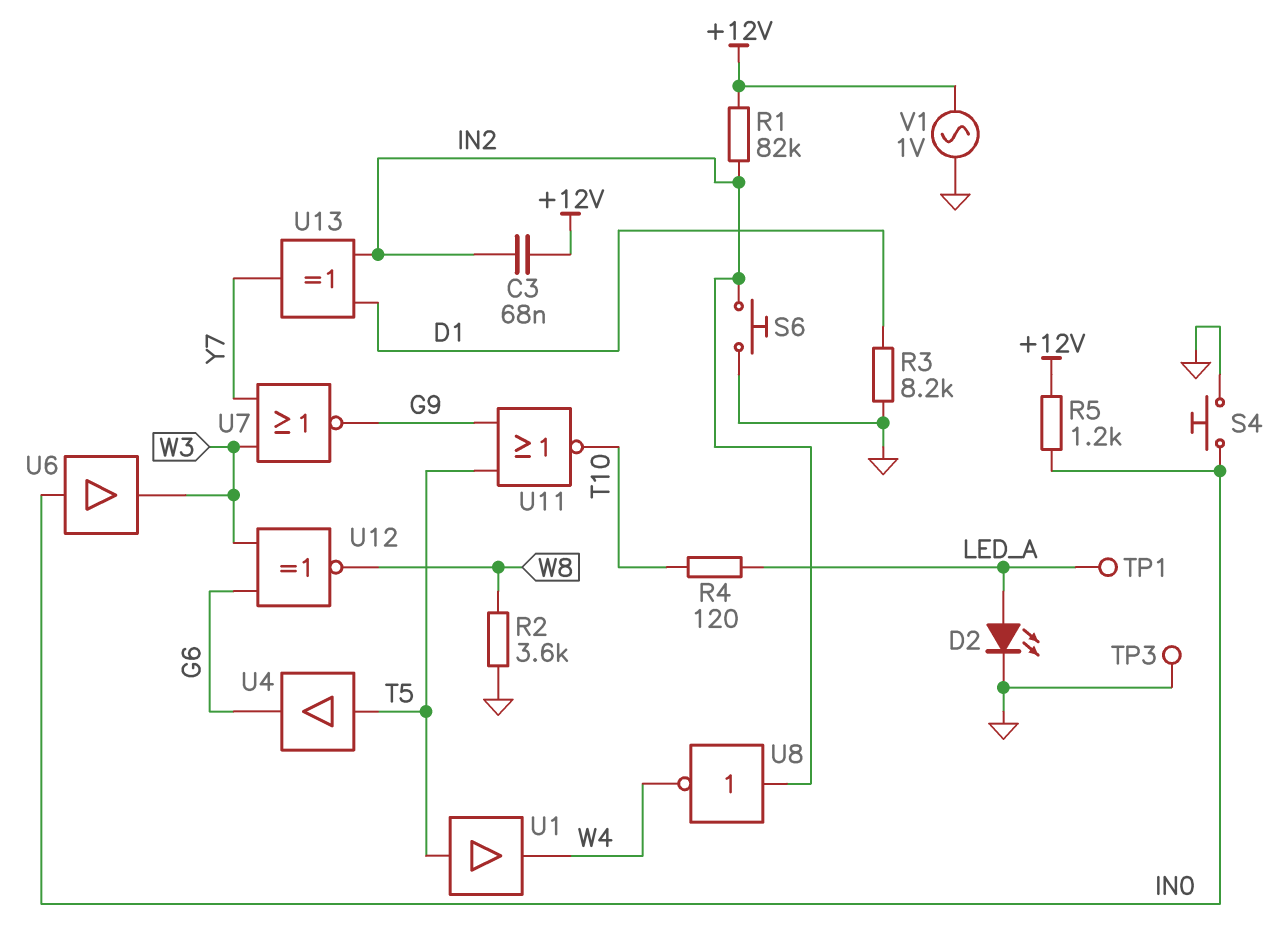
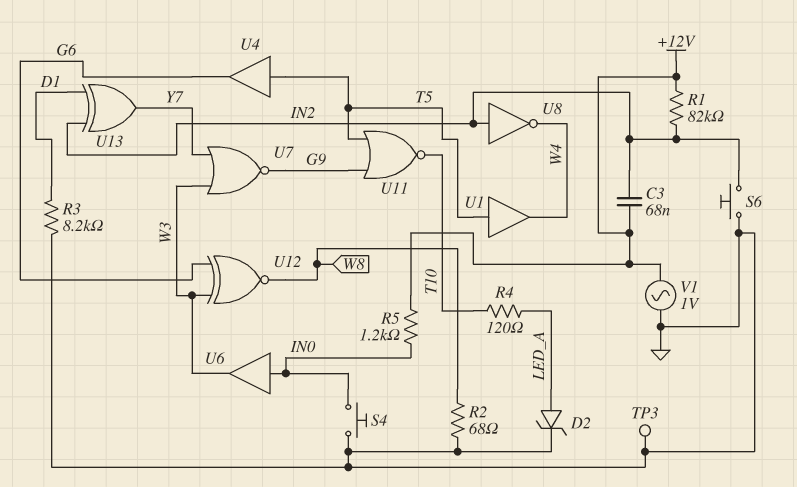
D2: LED (A LED_A, K GND) -> zener (A LED_A, K GND)
R2: 3.6k (GND, W8) -> 68 (GND, W8)
TP1: test point (LED_A) -> none

